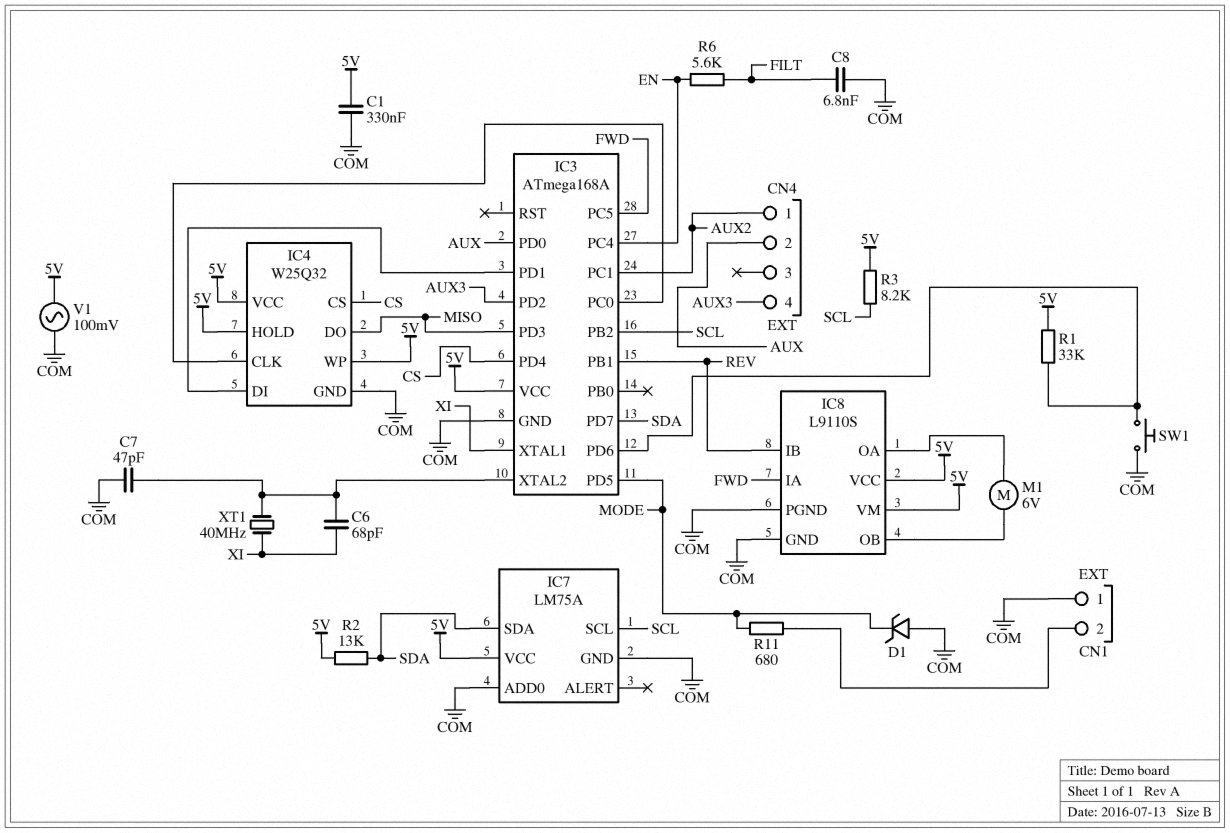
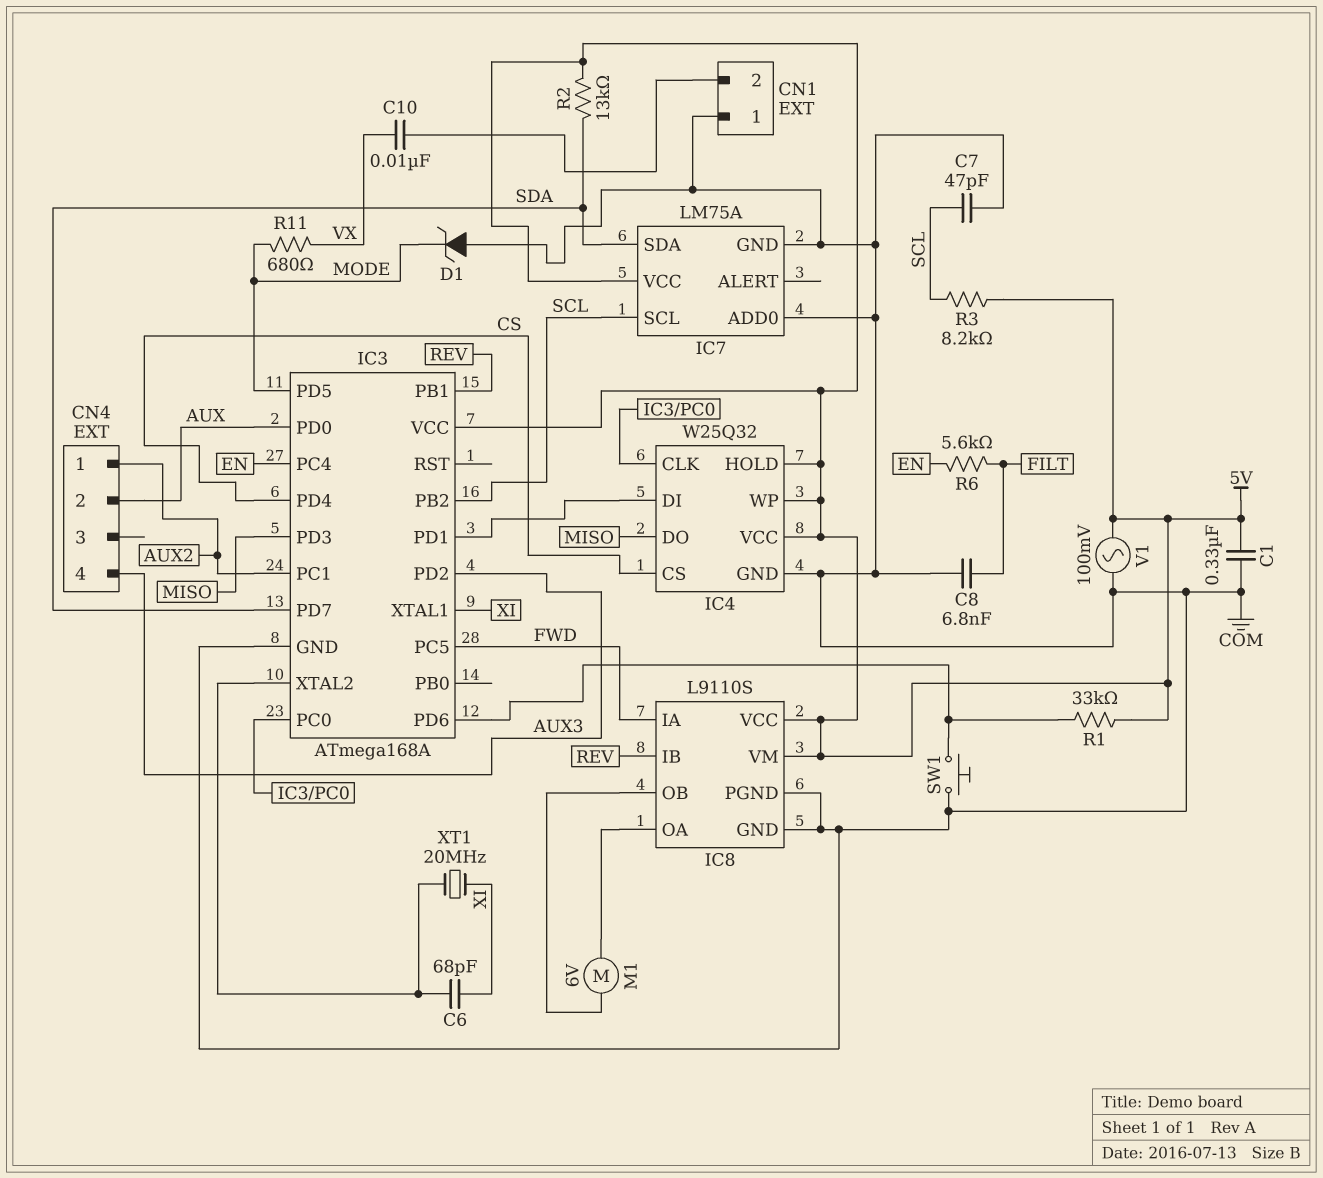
C7: 47pF (COM, IC3/XTAL2) -> 47pF (COM, SCL)
C10: none -> 10nF (CN1/2, VX)
R11: 680 (CN1/2, MODE) -> 680 (MODE, VX)
XT1: 40MHz (IC3/XTAL2, XI) -> 20MHz (IC3/XTAL2, XI)

